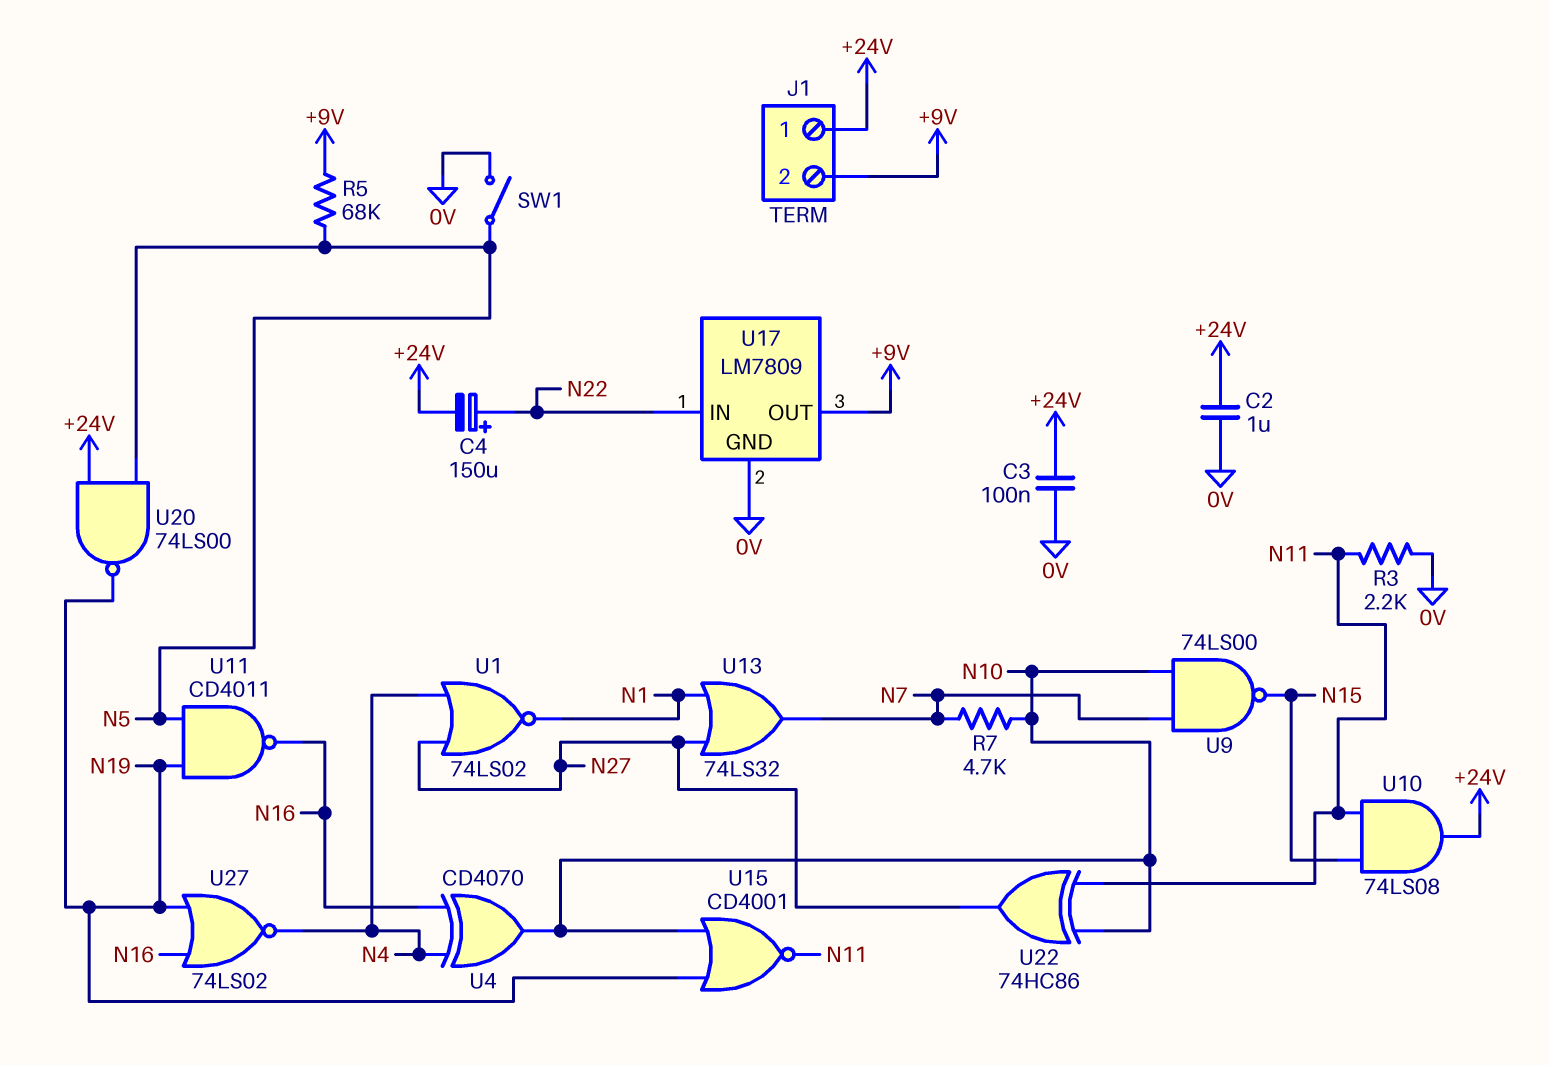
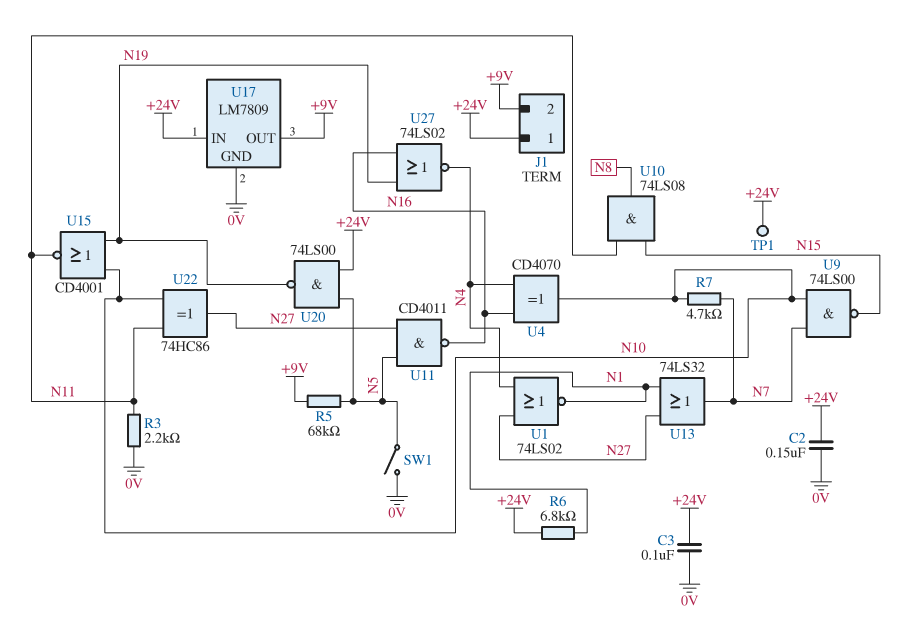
C2: 1uF (+24V, 0V) -> 150nF (+24V, 0V)
C4: 150uF (plus N22, minus +24V) -> none
R6: none -> 6.8k (+24V, N1)
TP1: none -> test point (+24V)
U10: AND 74LS08 (in N11, in N15, out +24V) -> AND 74LS08 (in N11, in N15, out N8)
U11: NAND CD4011 (in N5, in N19, out N16) -> NAND CD4011 (in N5, in N27, out N16)
U17 pin IN: N22 -> +24V

